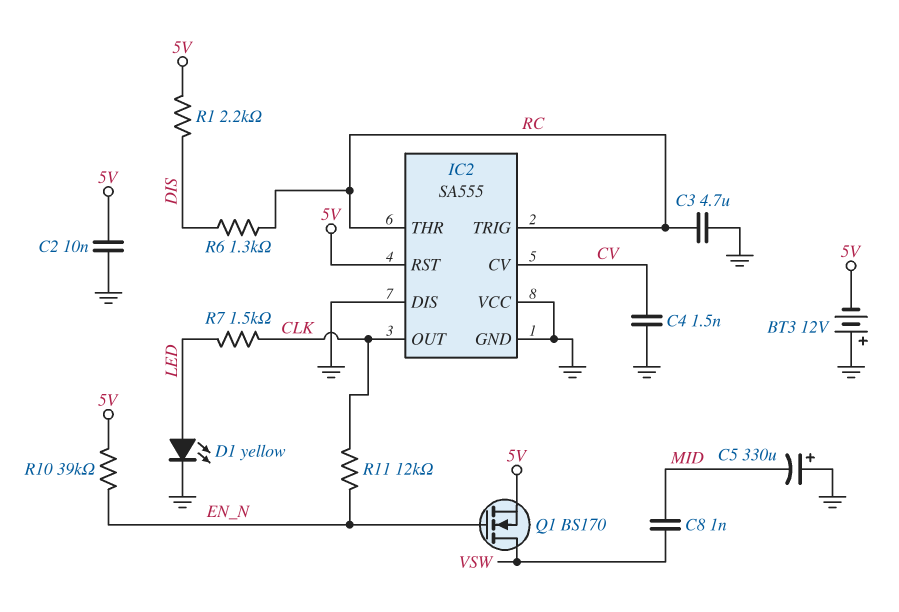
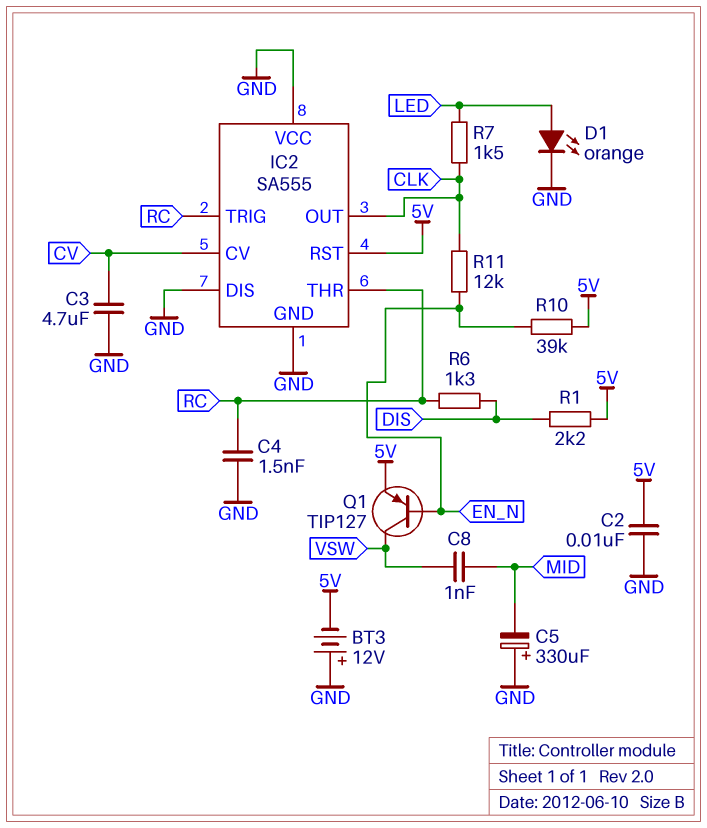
C3: 4.7uF (GND, RC) -> 4.7uF (CV, GND)
C4: 1.5nF (CV, GND) -> 1.5nF (GND, RC)
D1: LED yellow (A LED, K GND) -> LED orange (A LED, K GND)
Q1: NMOS BS170 (G EN_N, D VSW, S 5V) -> PNP TIP127 (B EN_N, C VSW, E 5V)

